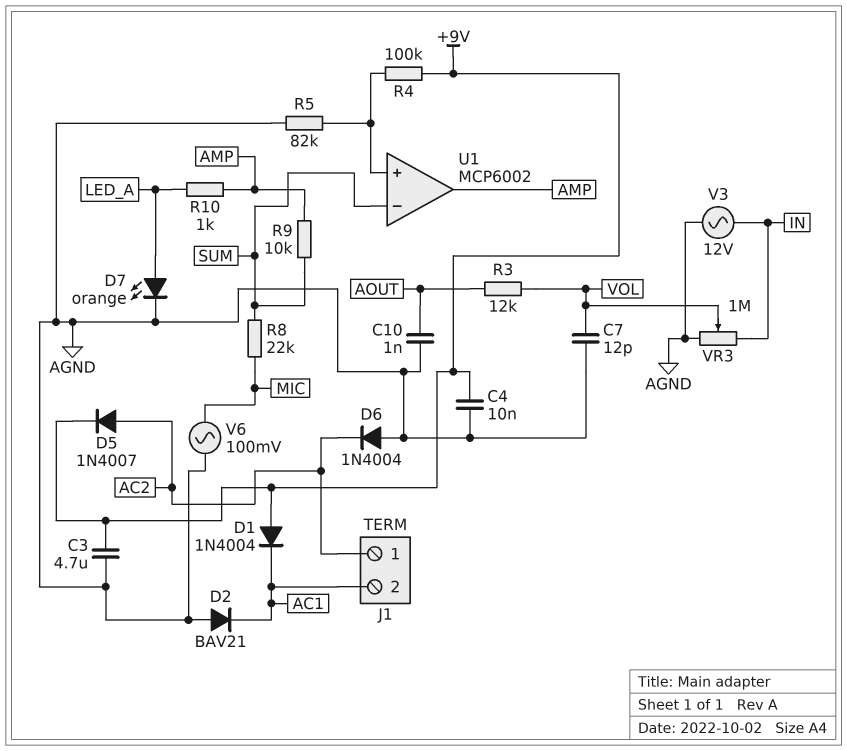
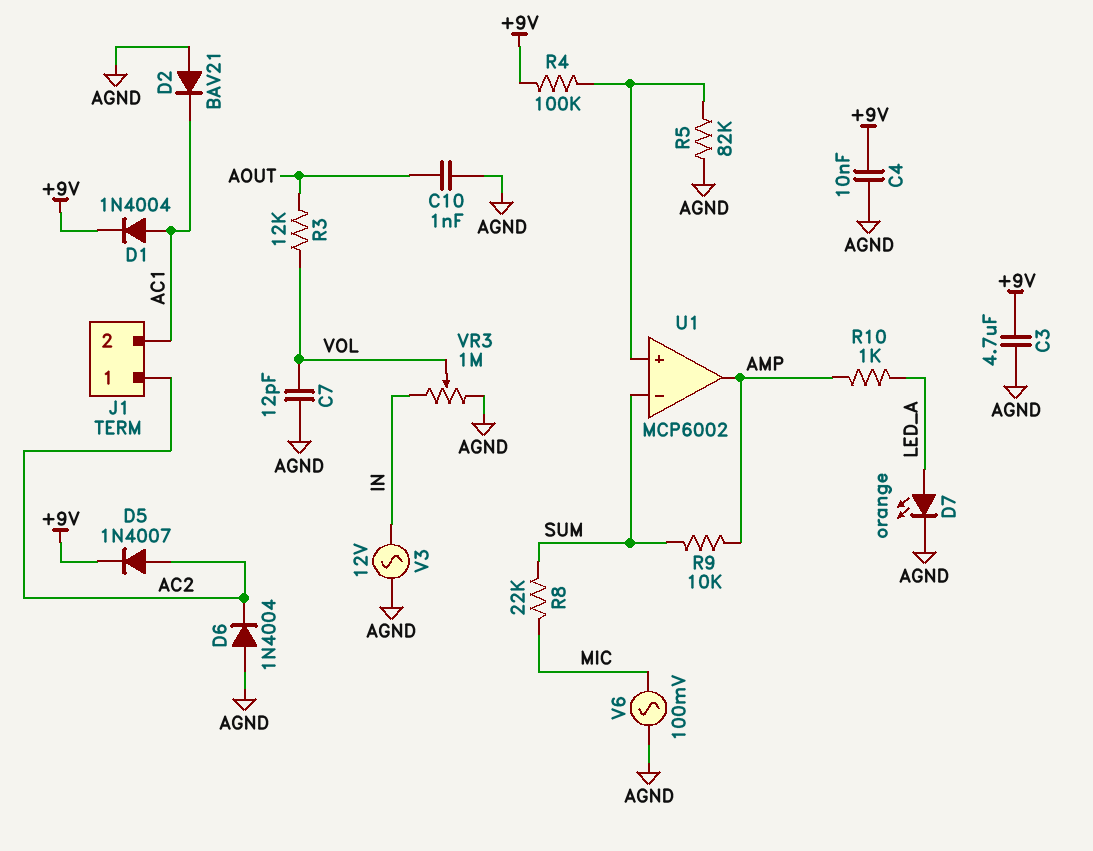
D1: diode 1N4004 (A +9V, K AC1) -> diode 1N4004 (A AC1, K +9V)

